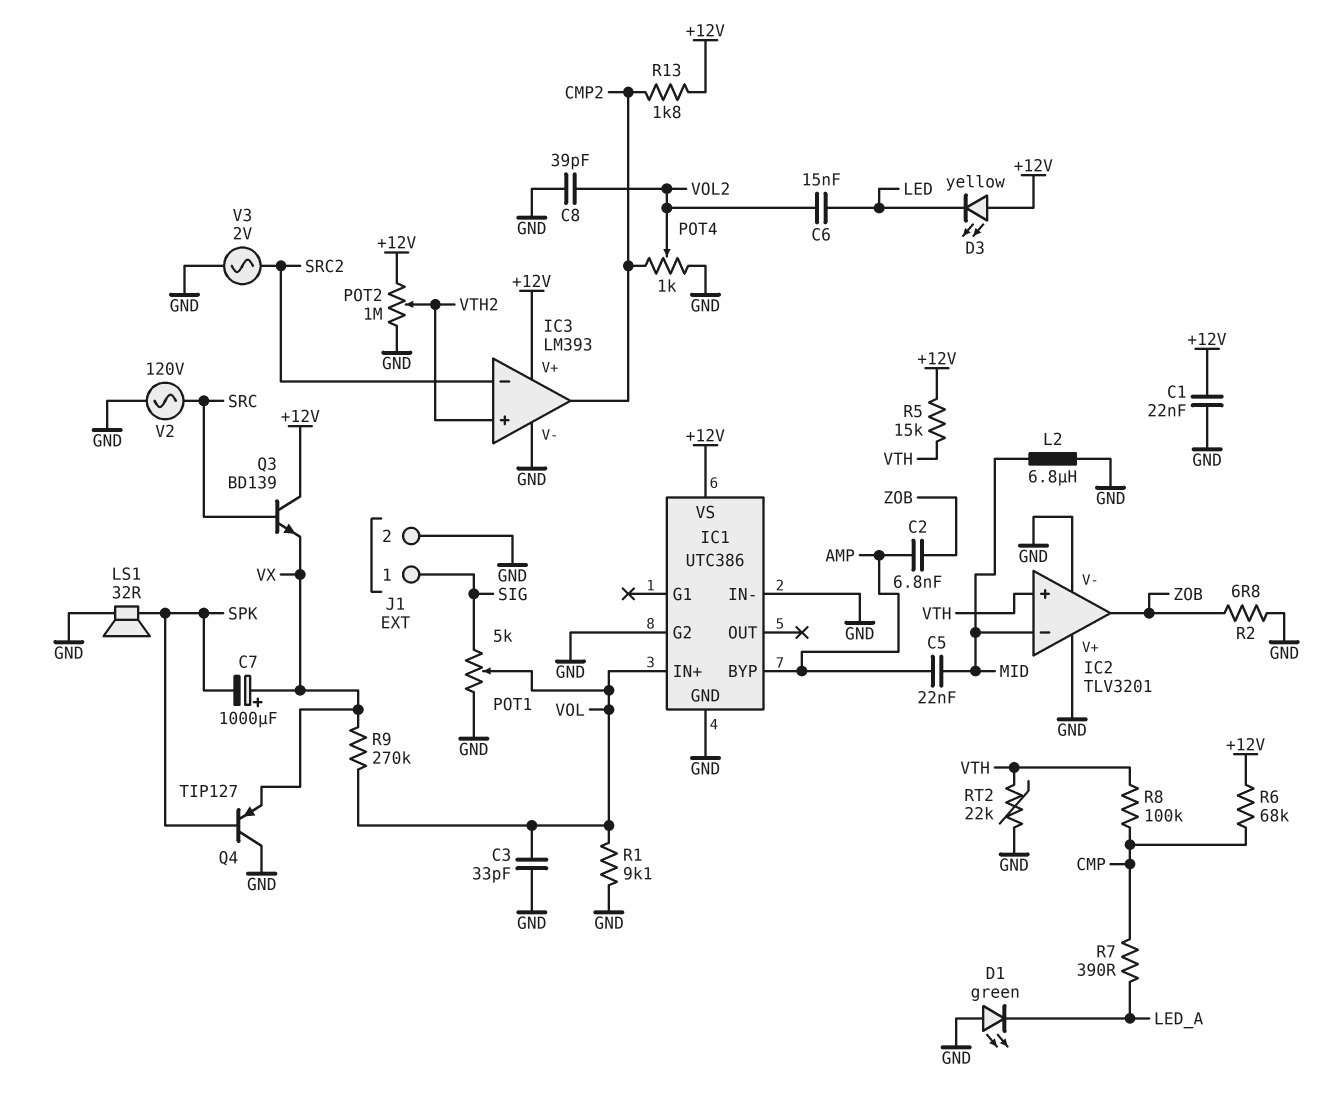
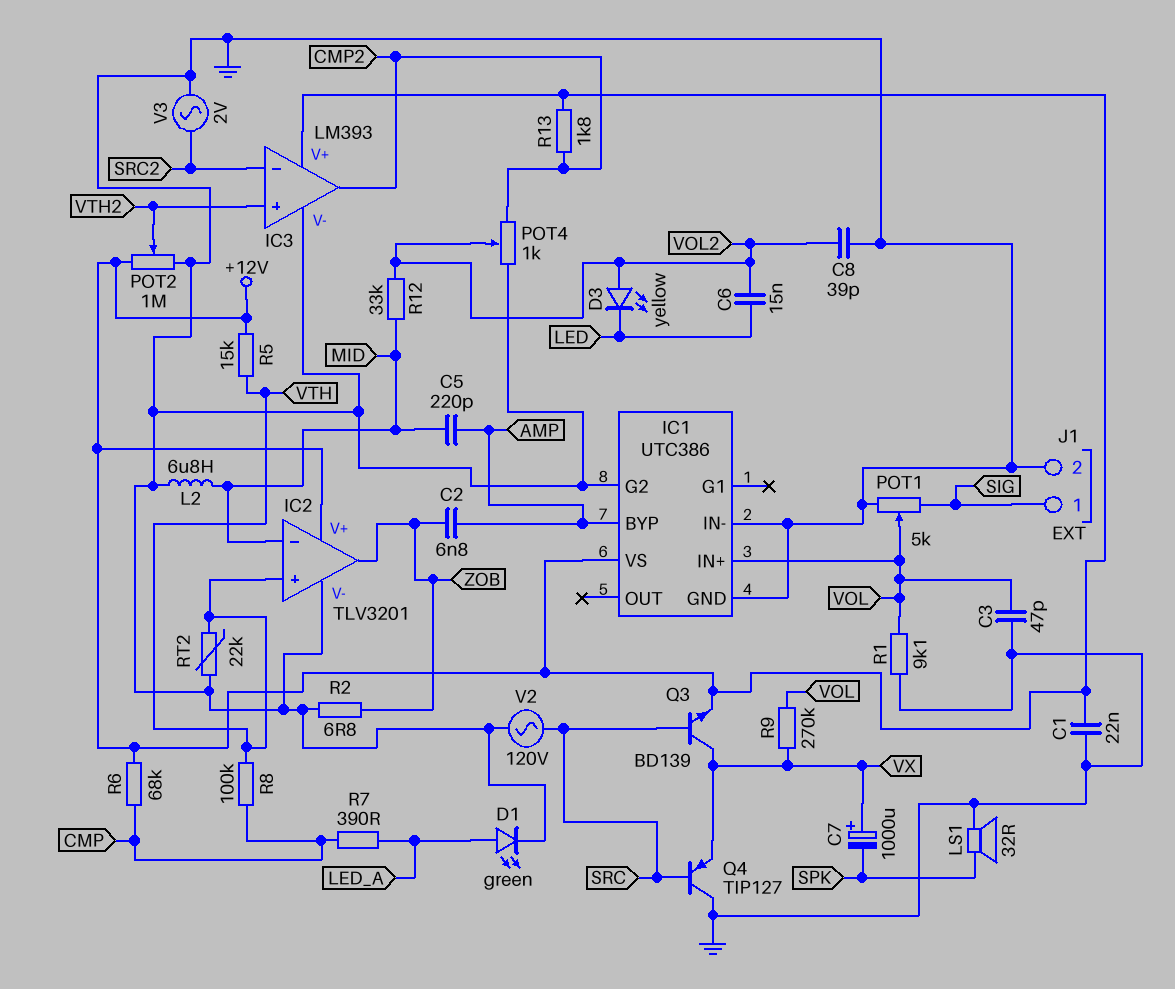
C3: 33pF (GND, VOL) -> 47pF (GND, VOL)
C5: 22nF (AMP, MID) -> 220pF (AMP, MID)
D1: LED green (A GND, K LED_A) -> LED green (A LED_A, K GND)
D3: LED yellow (A +12V, K LED) -> LED yellow (A VOL2, K LED)
IC2 pin V+: GND -> +12V
Q3: NPN BD139 (B SRC, C +12V, E VX) -> NPN BD139 (B SRC, C VX, E +12V)
Q4: PNP TIP127 (B SPK, C GND, E VX) -> PNP TIP127 (B SRC, C GND, E VX)
R12: none -> 33k (MID, VOL2)

